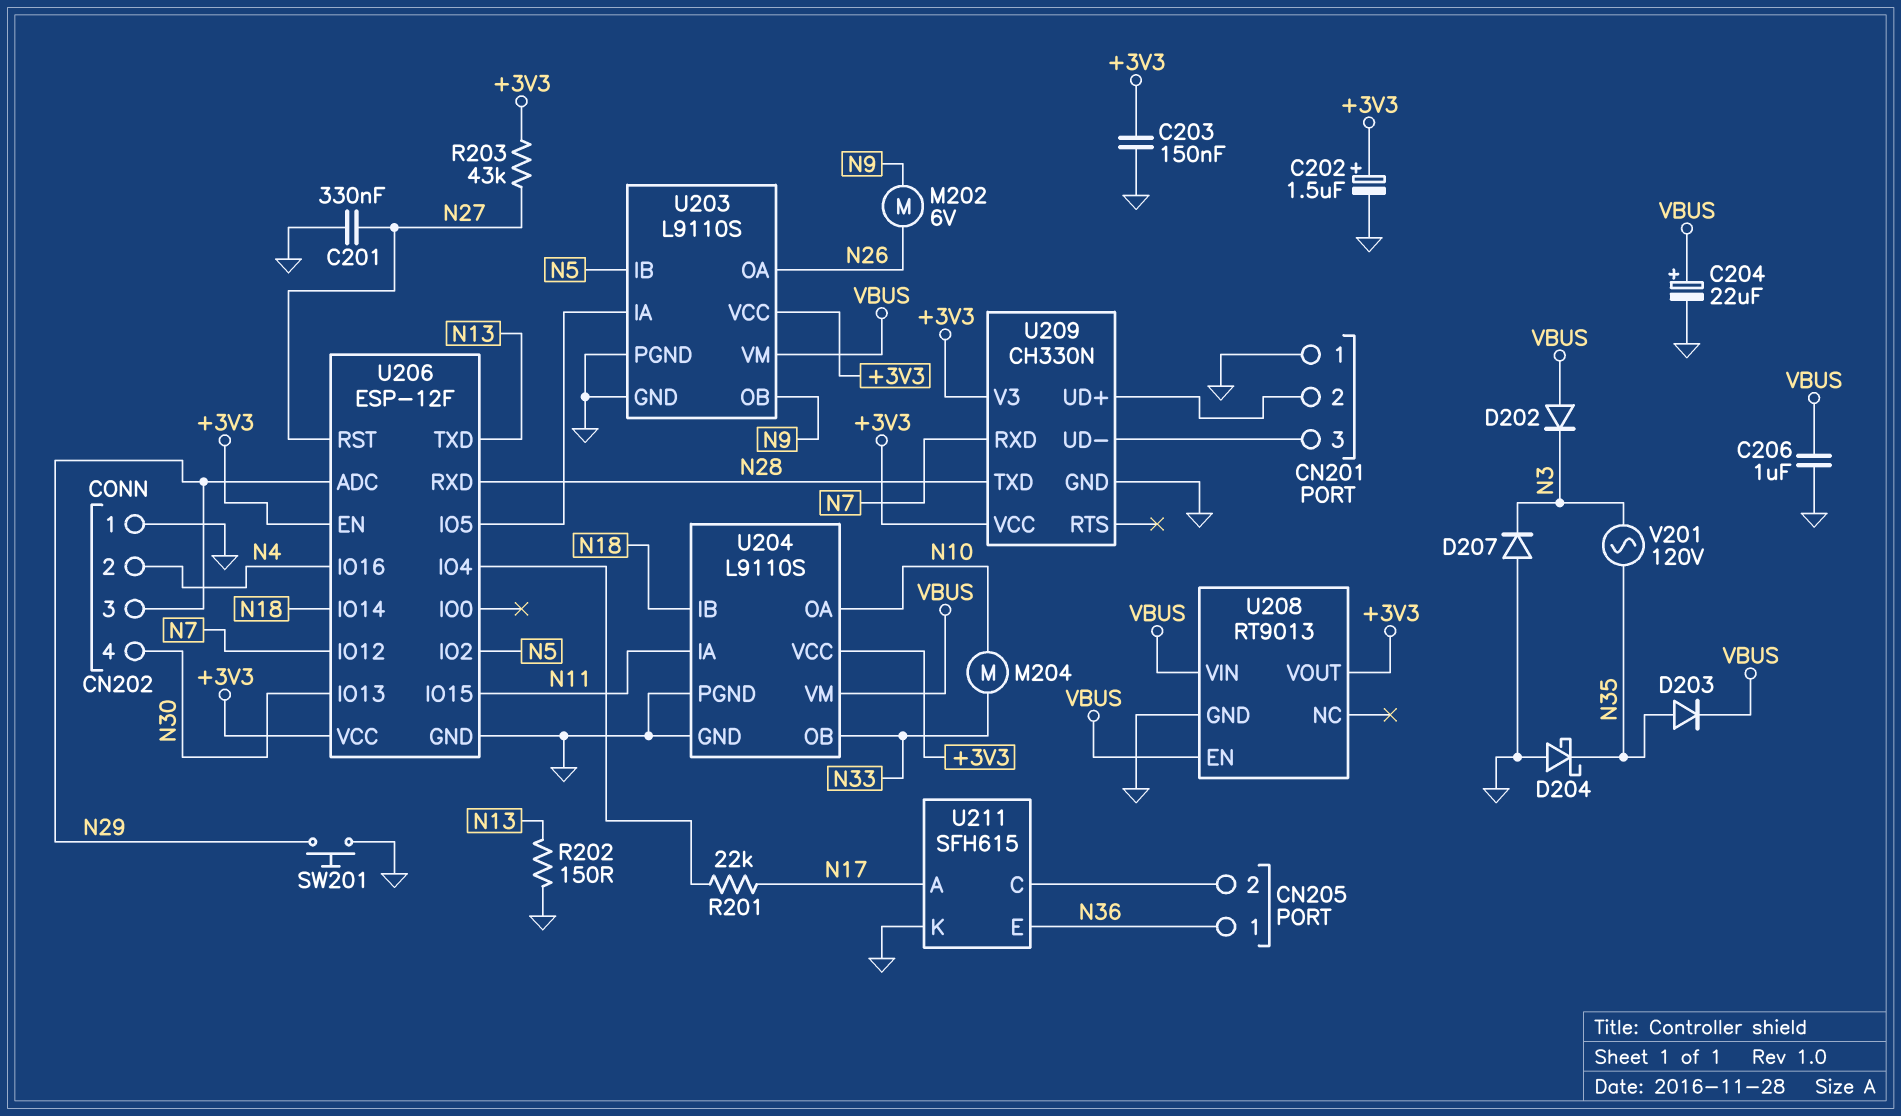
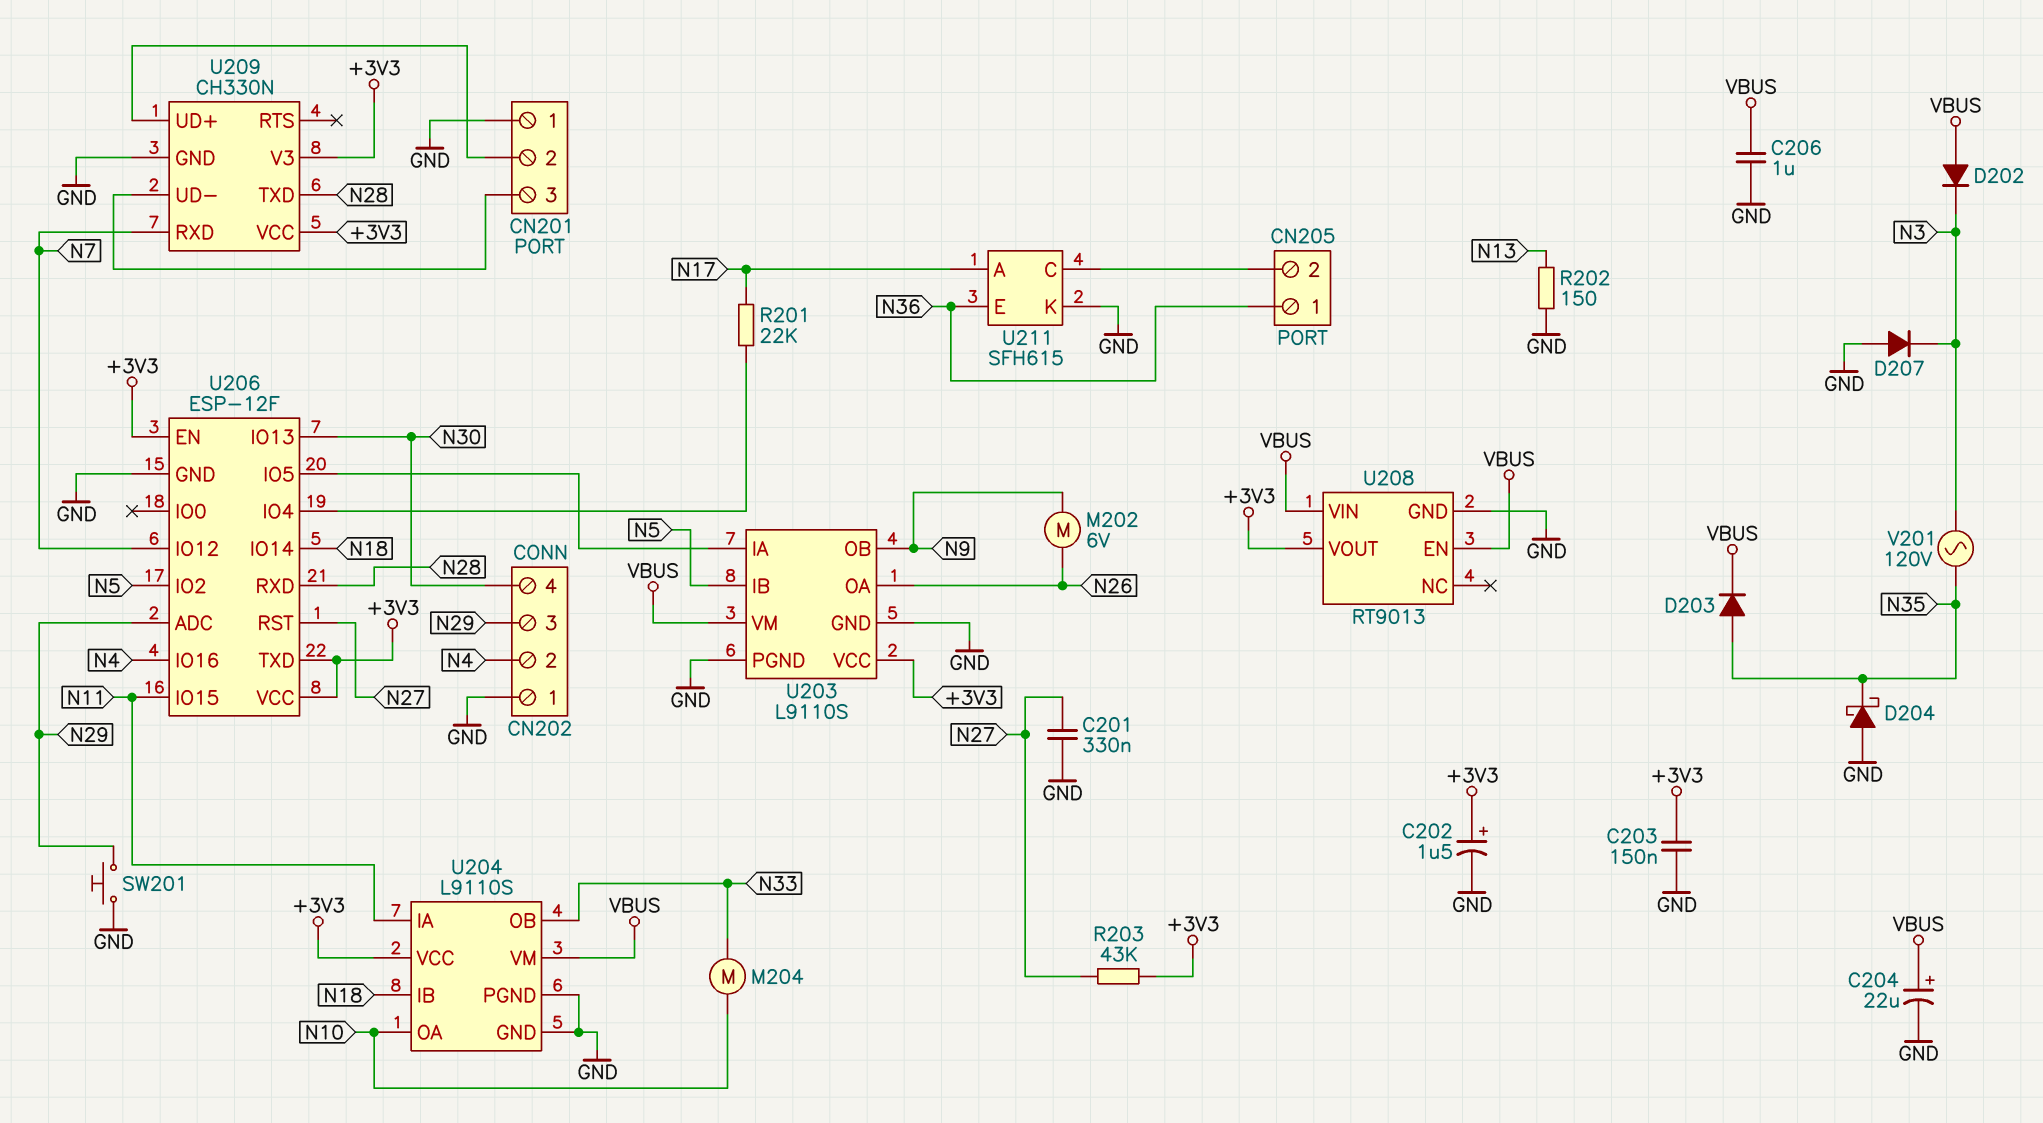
U206 pin TXD: N13 -> +3V3

